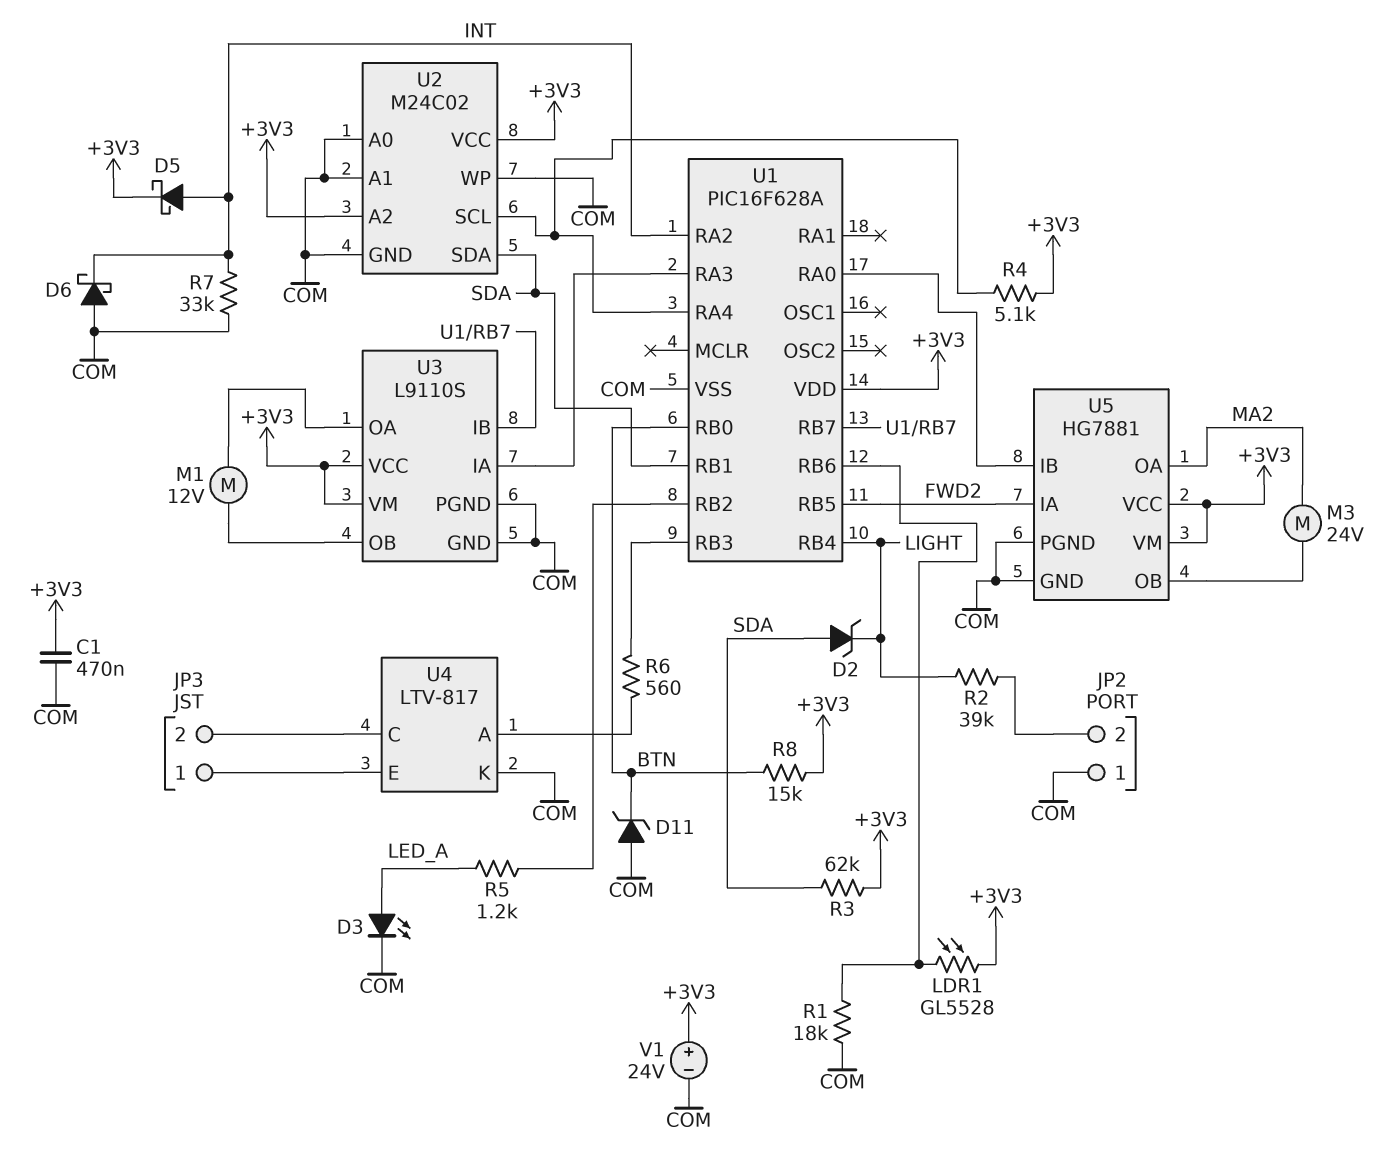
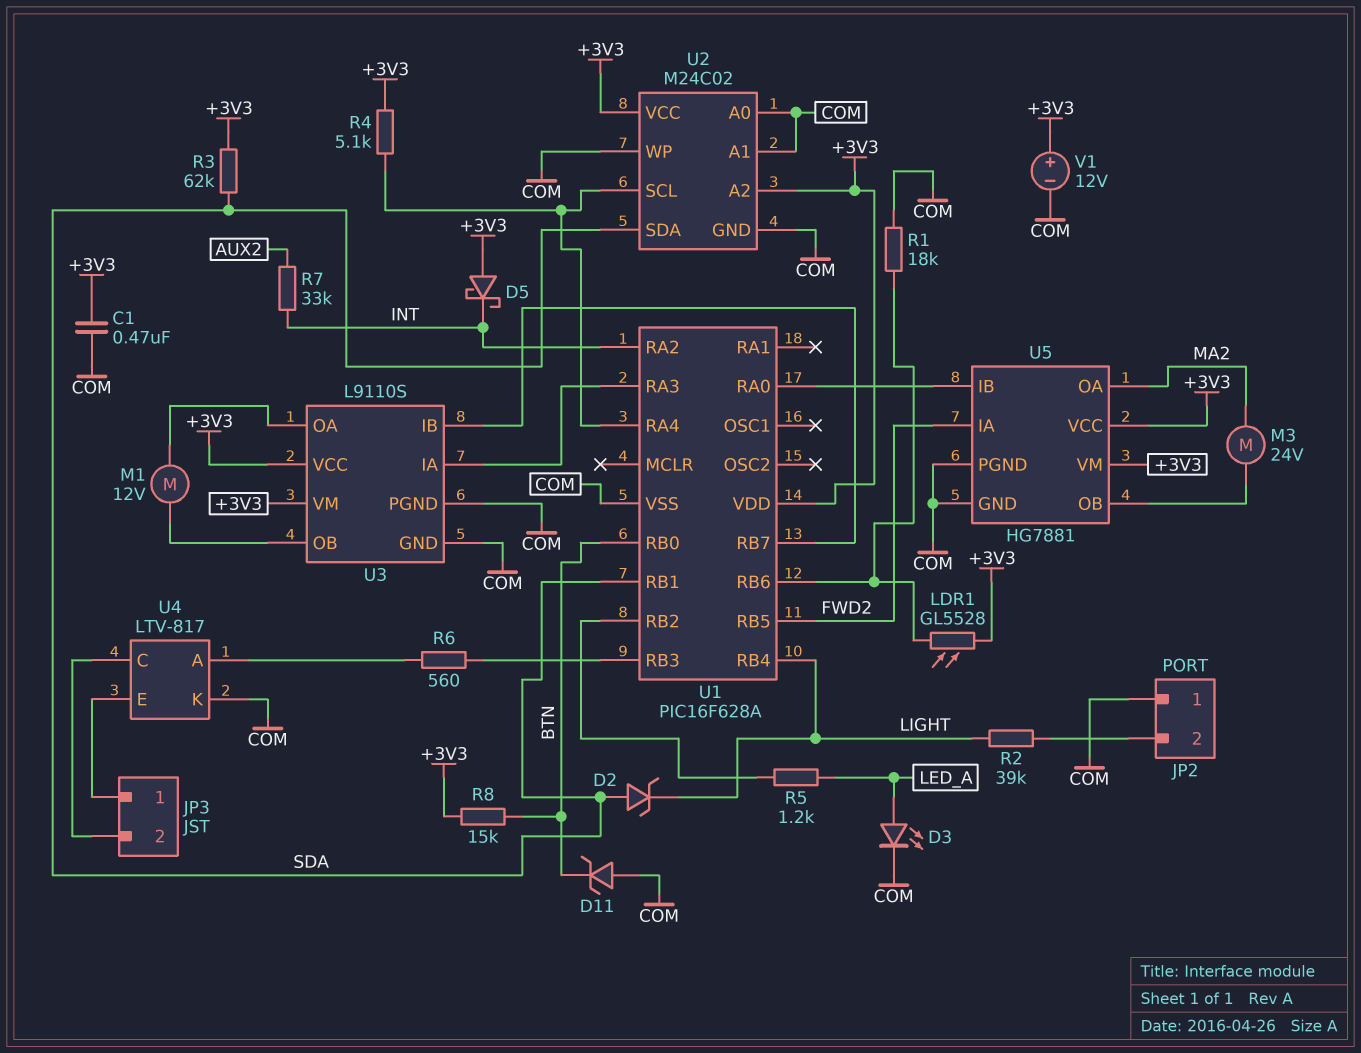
D5: schottky (A INT, K +3V3) -> schottky (A +3V3, K INT)
D6: schottky (A COM, K INT) -> none
R7: 33k (COM, INT) -> 33k (AUX2, INT)
V1: 24V (plus +3V3, minus COM) -> 12V (plus +3V3, minus COM)

